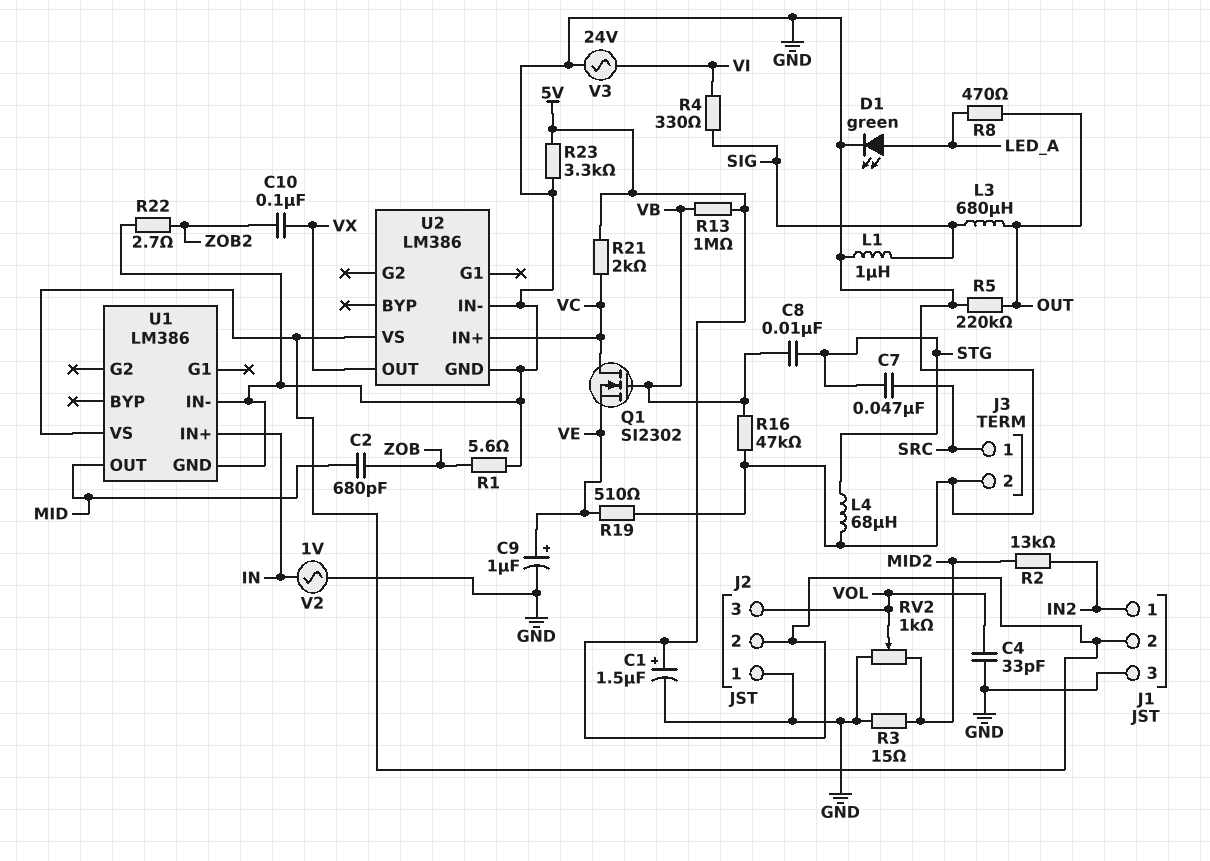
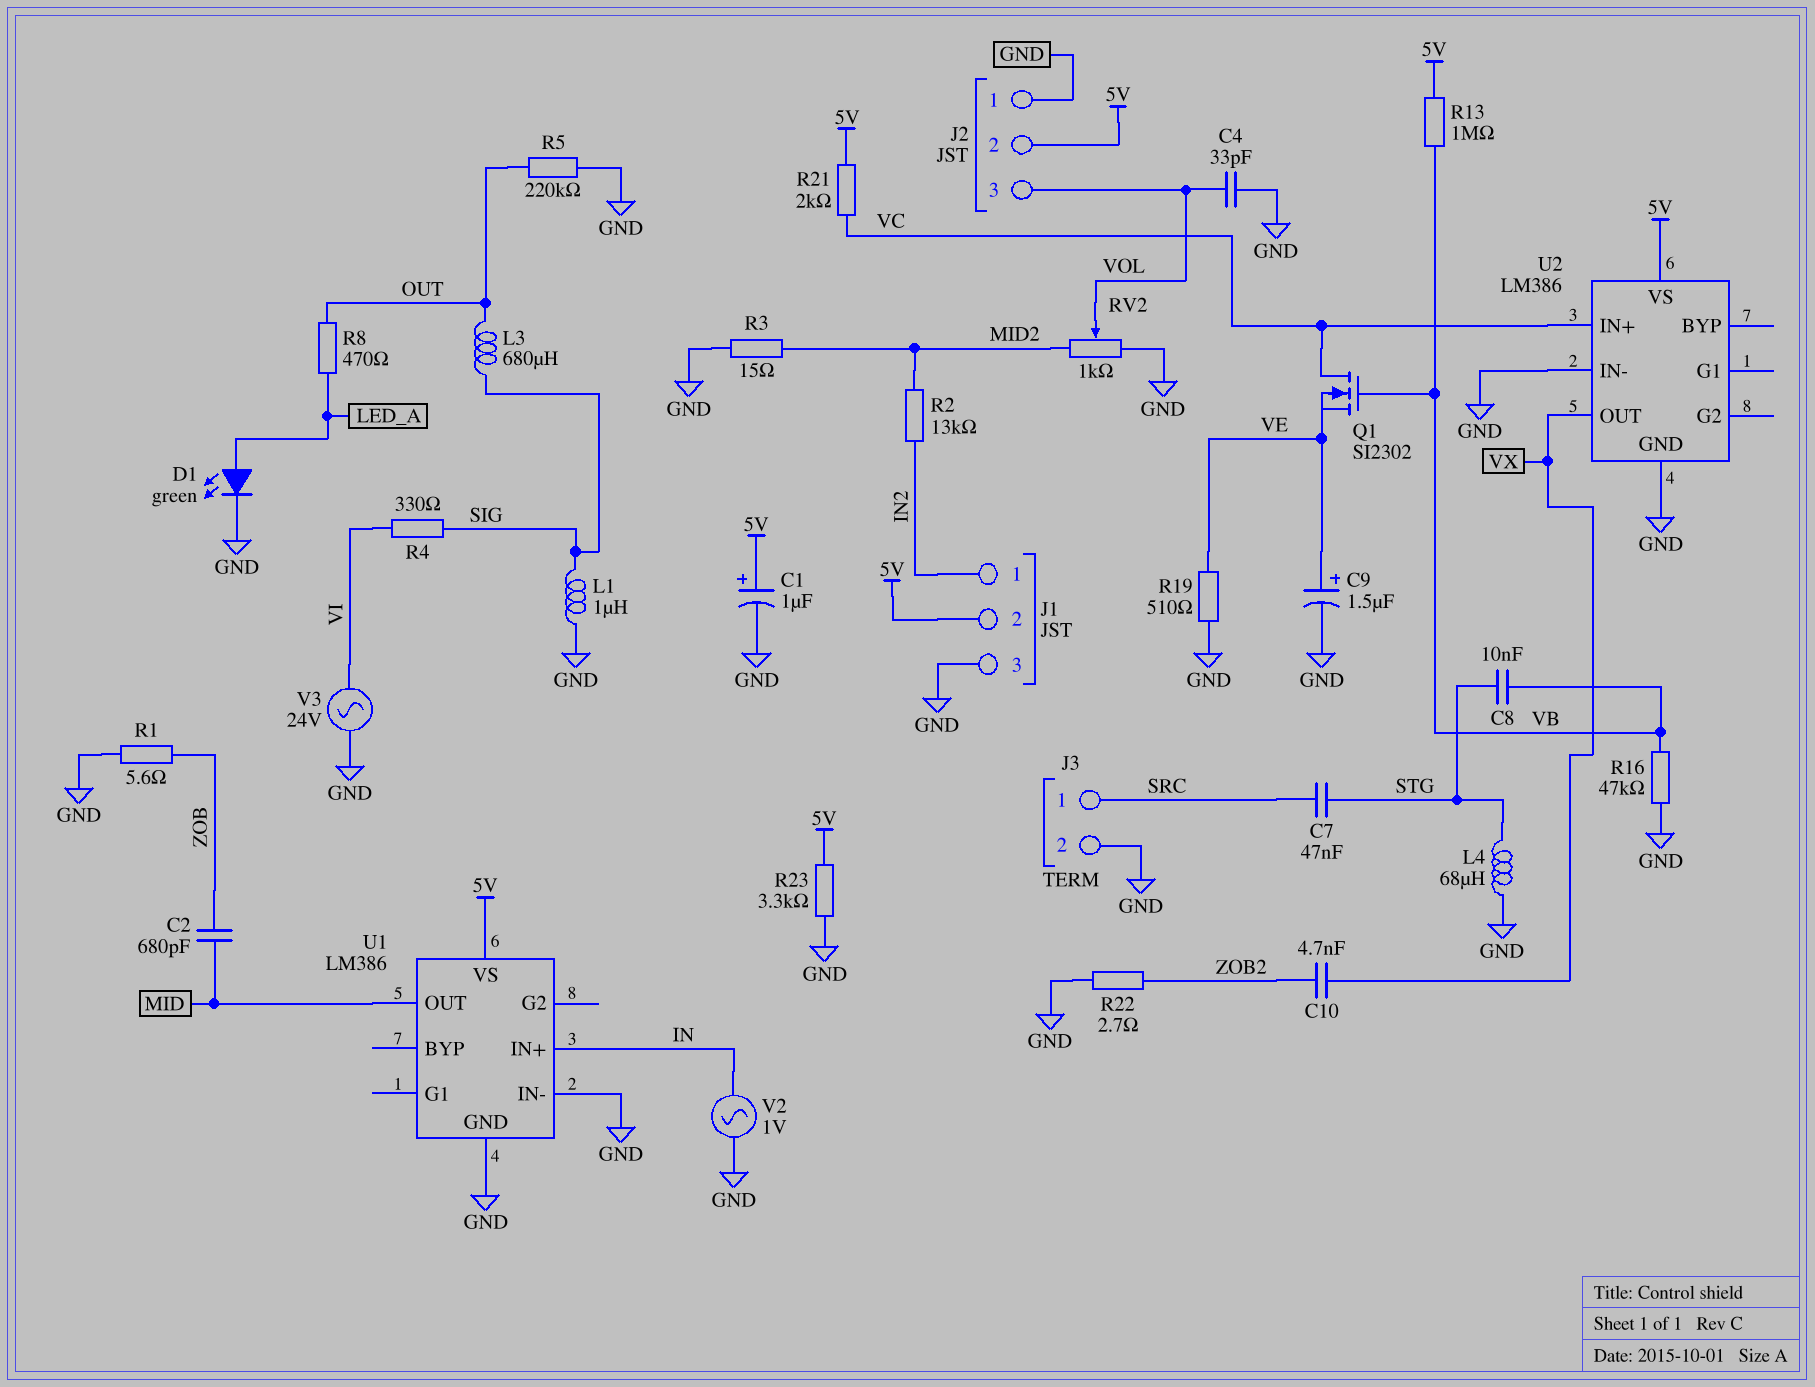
C1: 1.5uF (plus 5V, minus GND) -> 1uF (plus 5V, minus GND)
C9: 1uF (plus VE, minus GND) -> 1.5uF (plus VE, minus GND)
C10: 100nF (VX, ZOB2) -> 4.7nF (VX, ZOB2)

